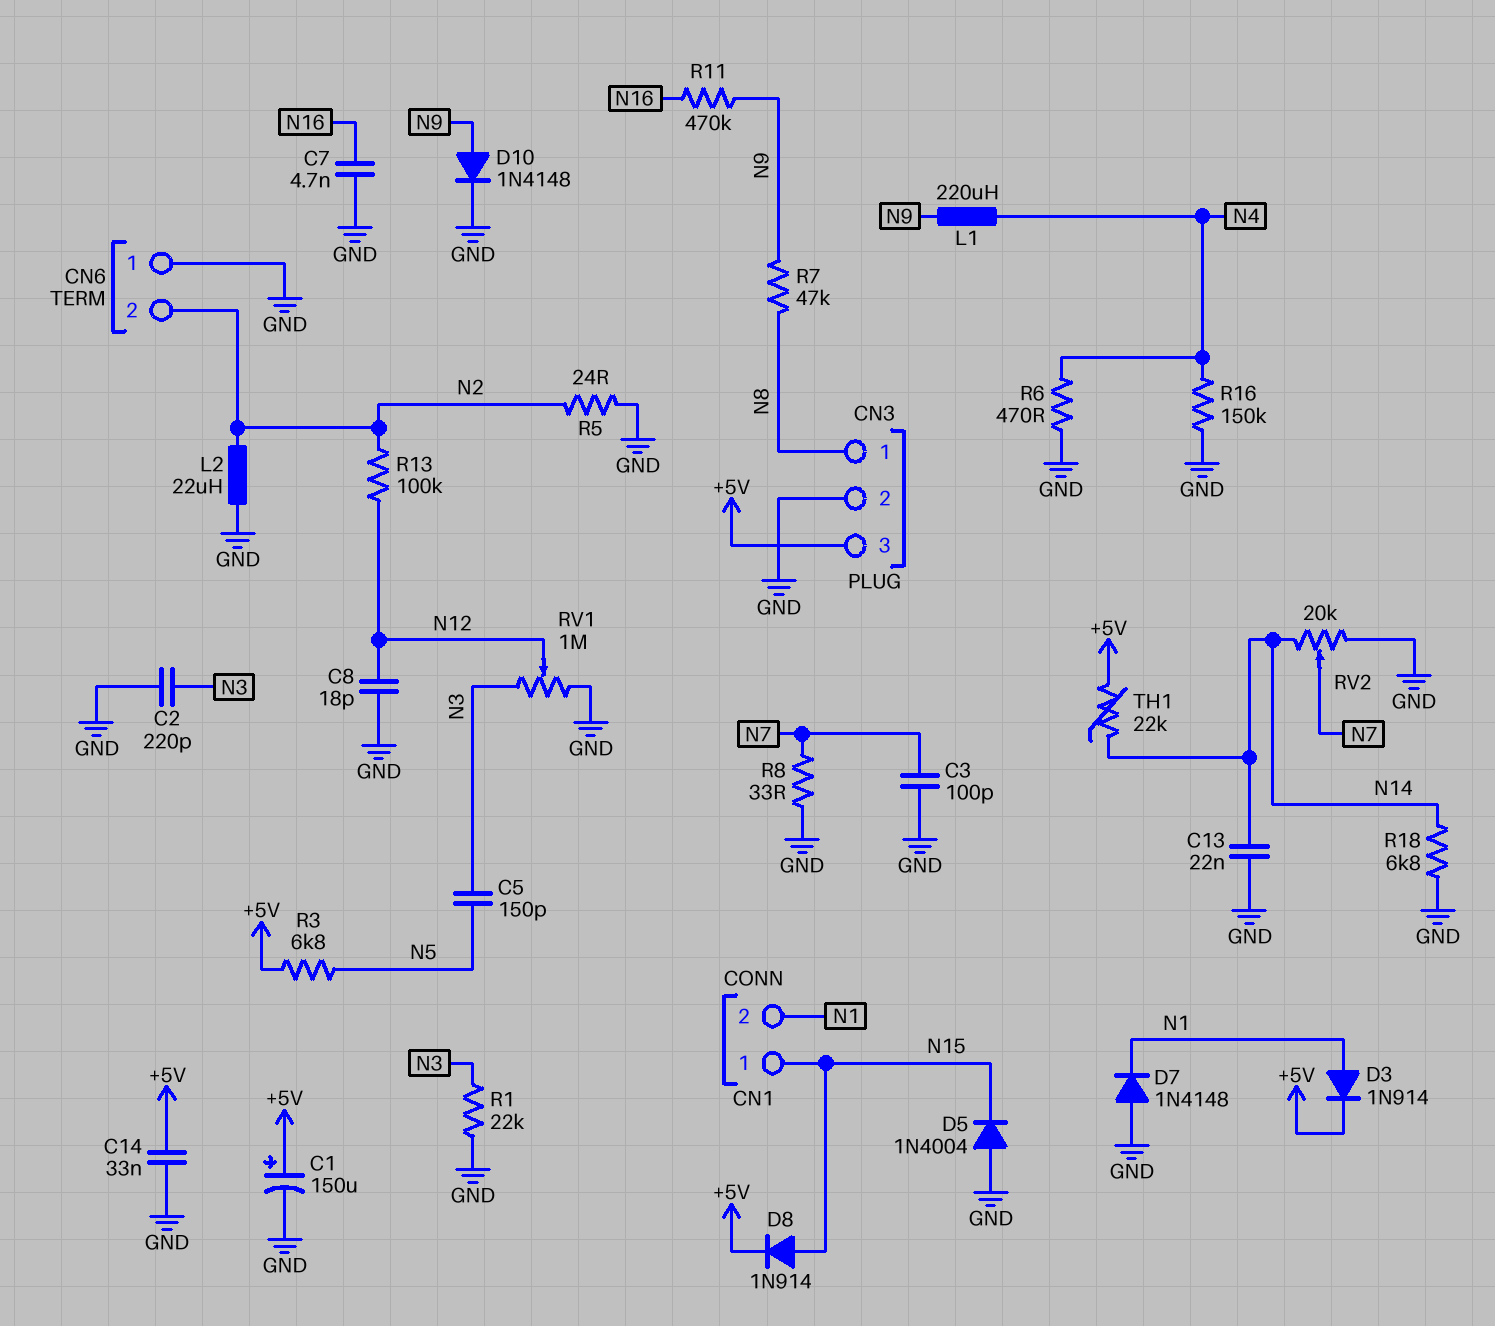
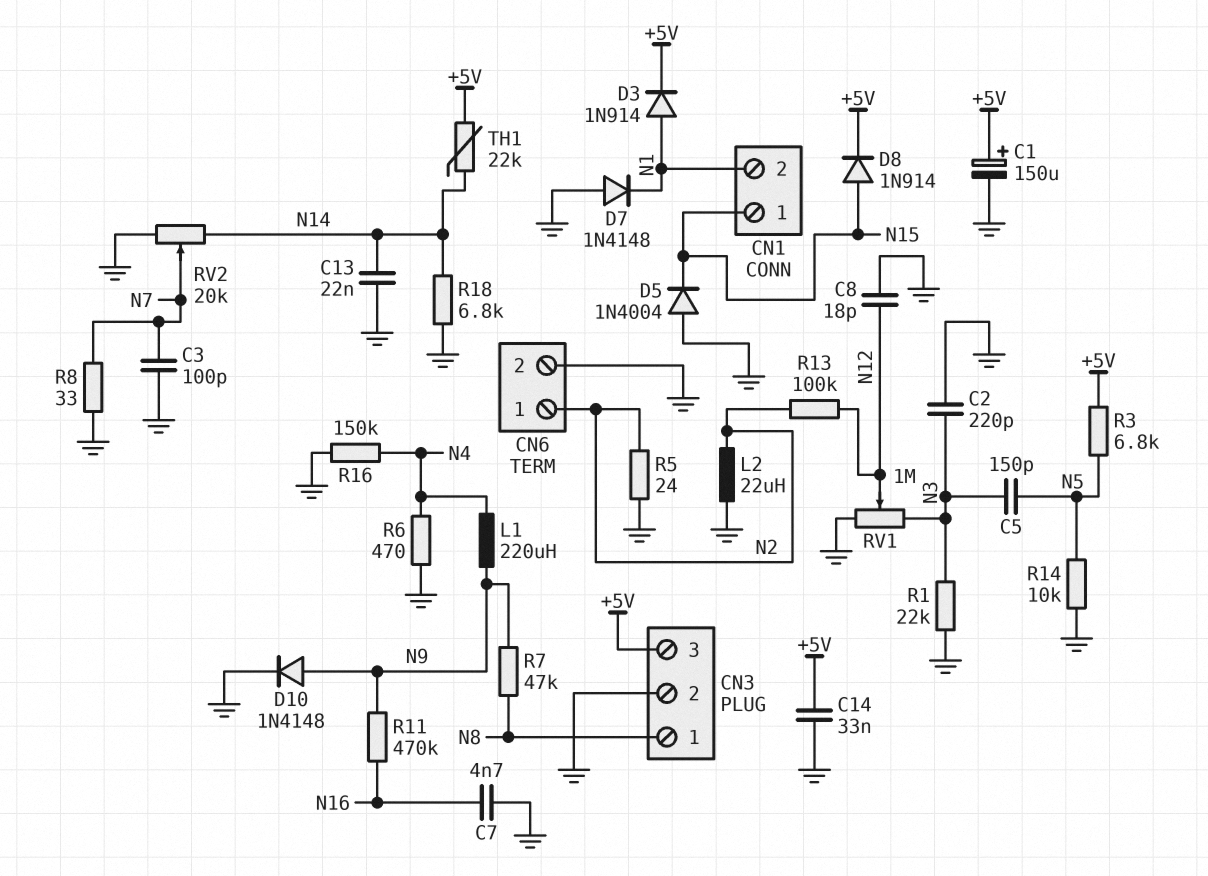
CN6 pin 1: GND -> N2
CN6 pin 2: N2 -> GND
R14: none -> 10k (GND, N5)

